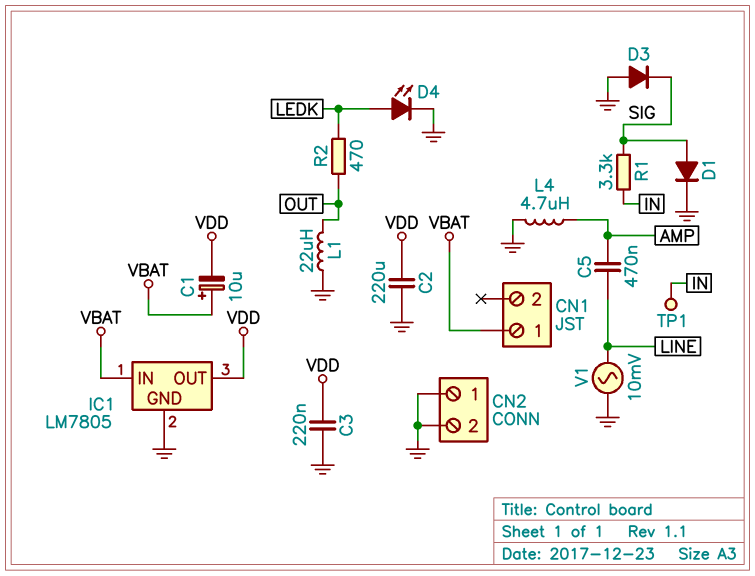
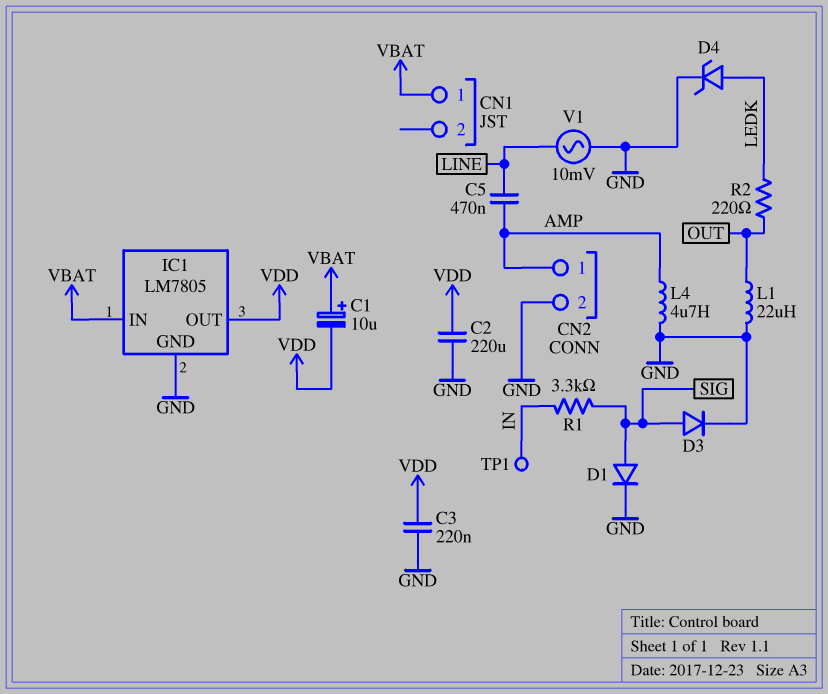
CN2 pin 1: GND -> AMP
D3: diode (A GND, K SIG) -> diode (A SIG, K GND)
D4: LED (A LEDK, K GND) -> zener (A LEDK, K GND)
R2: 470 (LEDK, OUT) -> 220 (LEDK, OUT)

